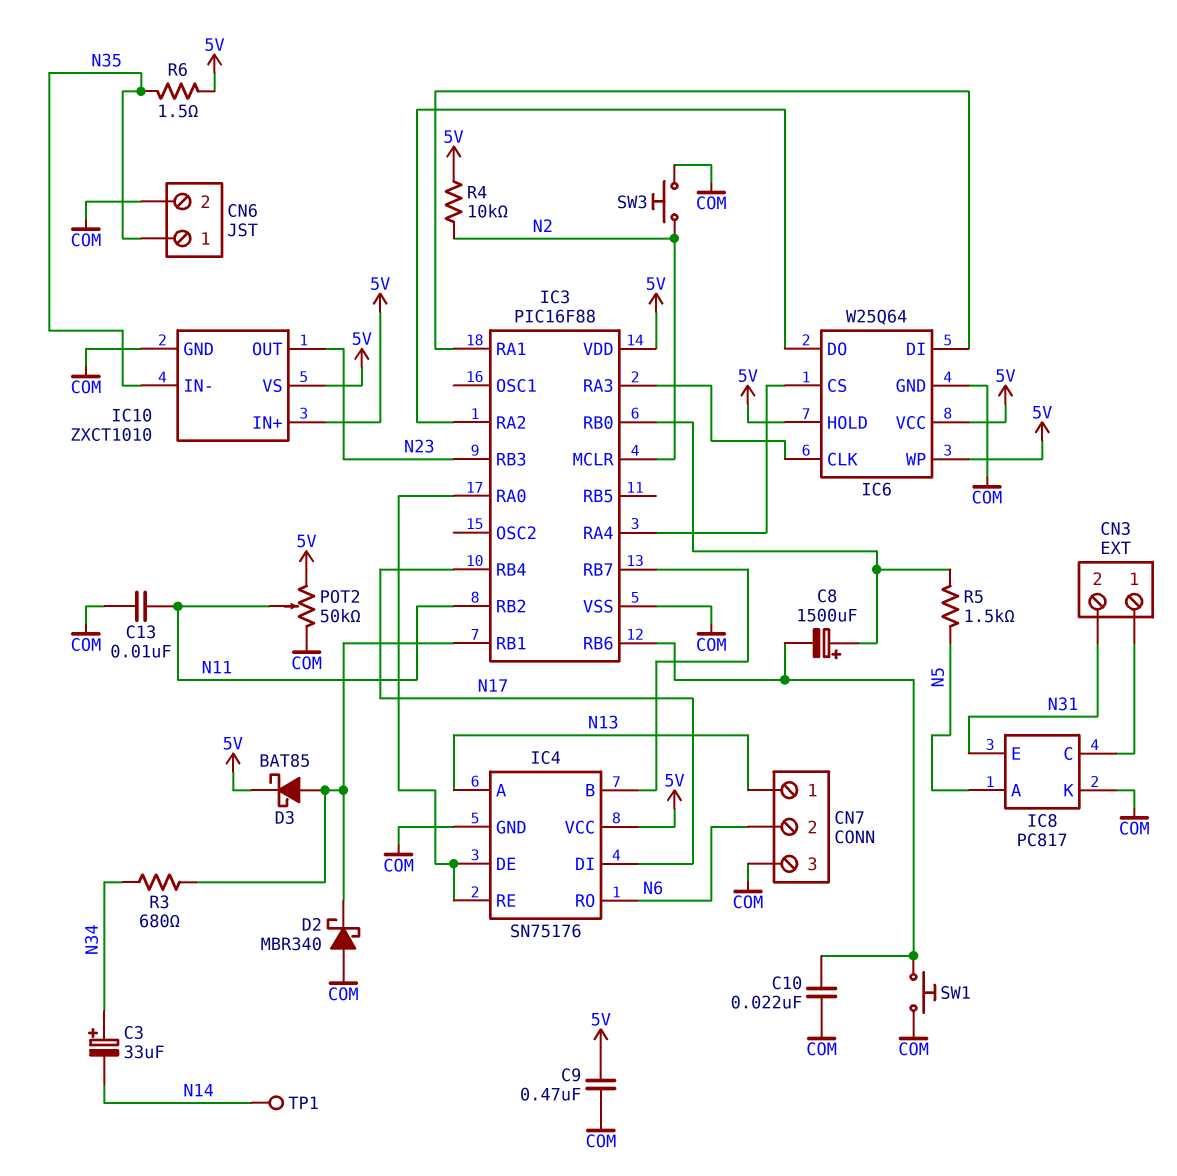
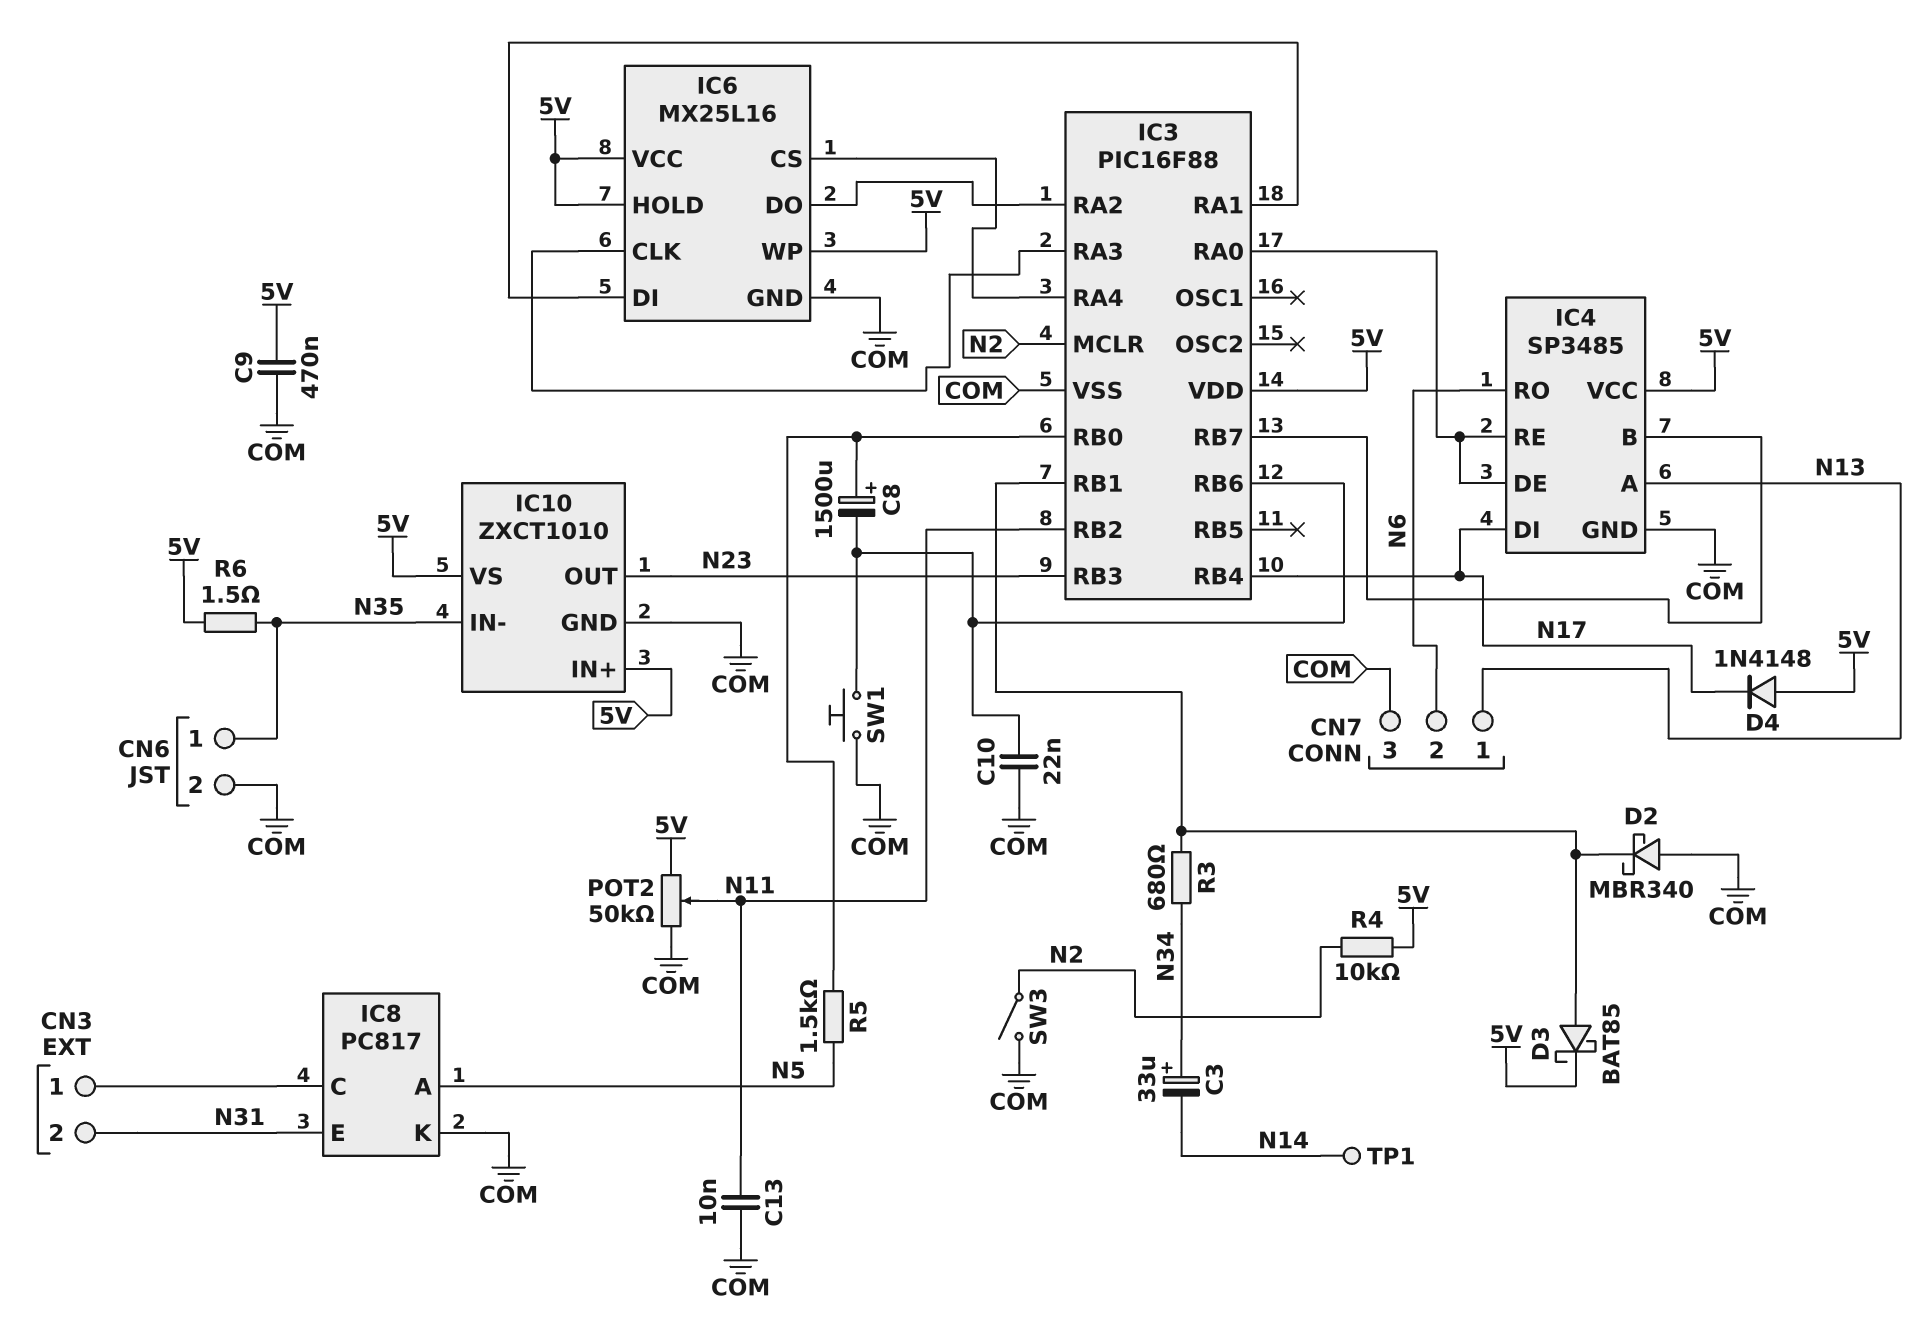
D4: none -> diode 1N4148 (A 5V, K N17)
IC4: SN75176 -> SP3485
IC6: W25Q64 -> MX25L16
SW3: button (COM, N2) -> switch (COM, N2)

